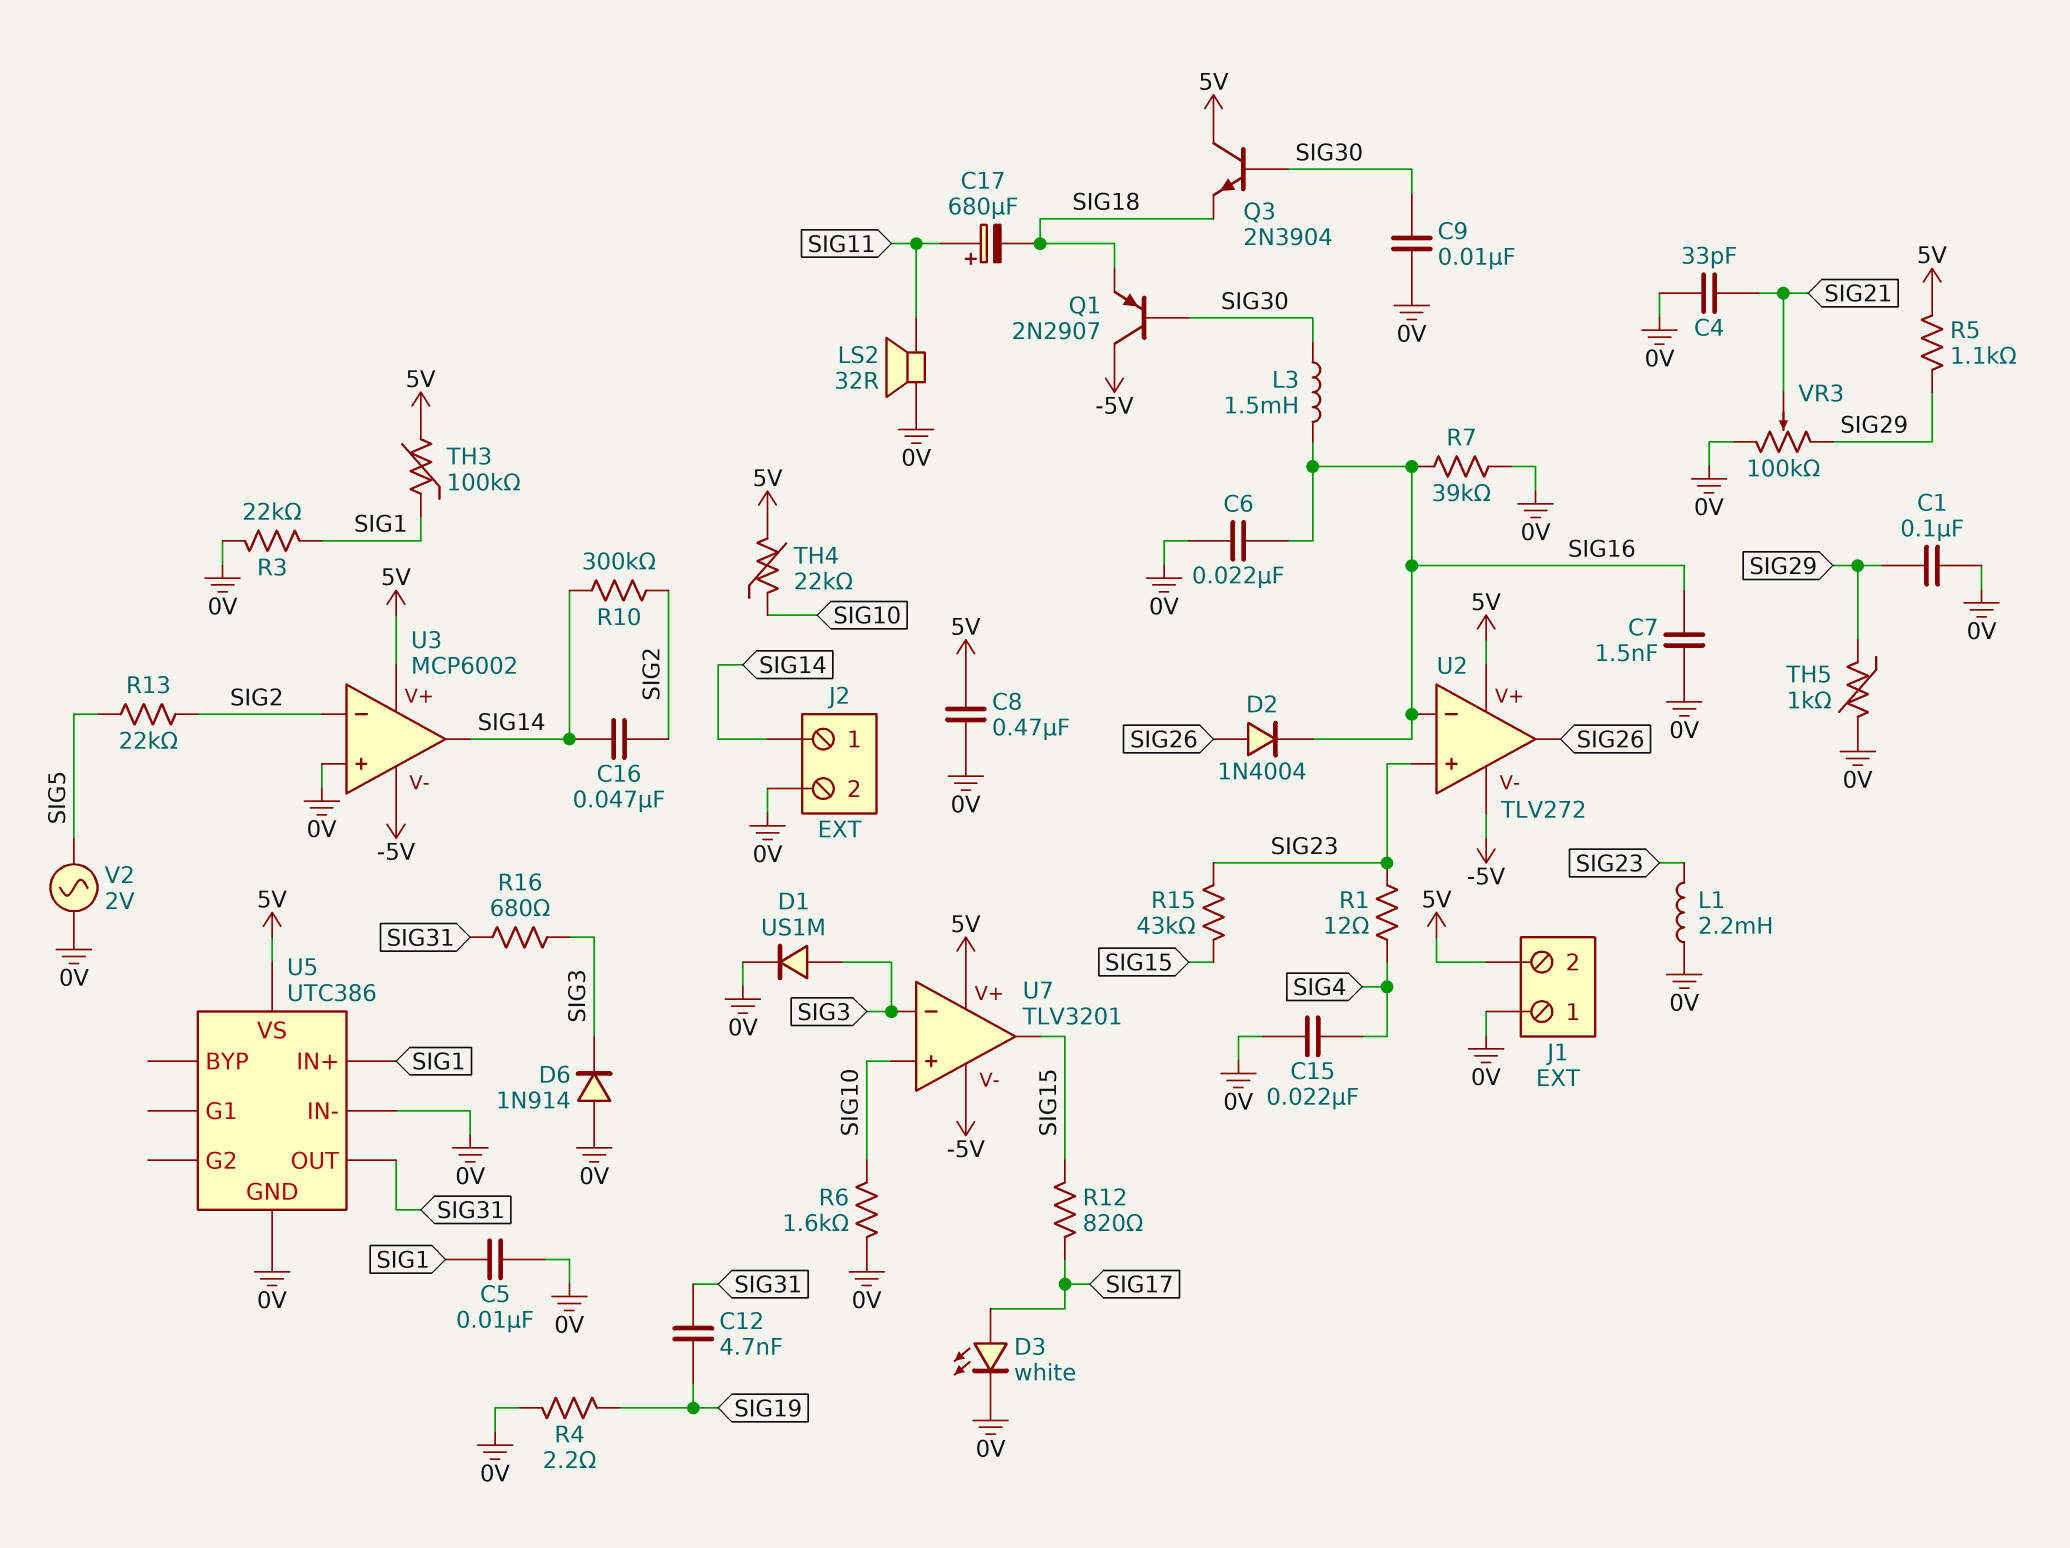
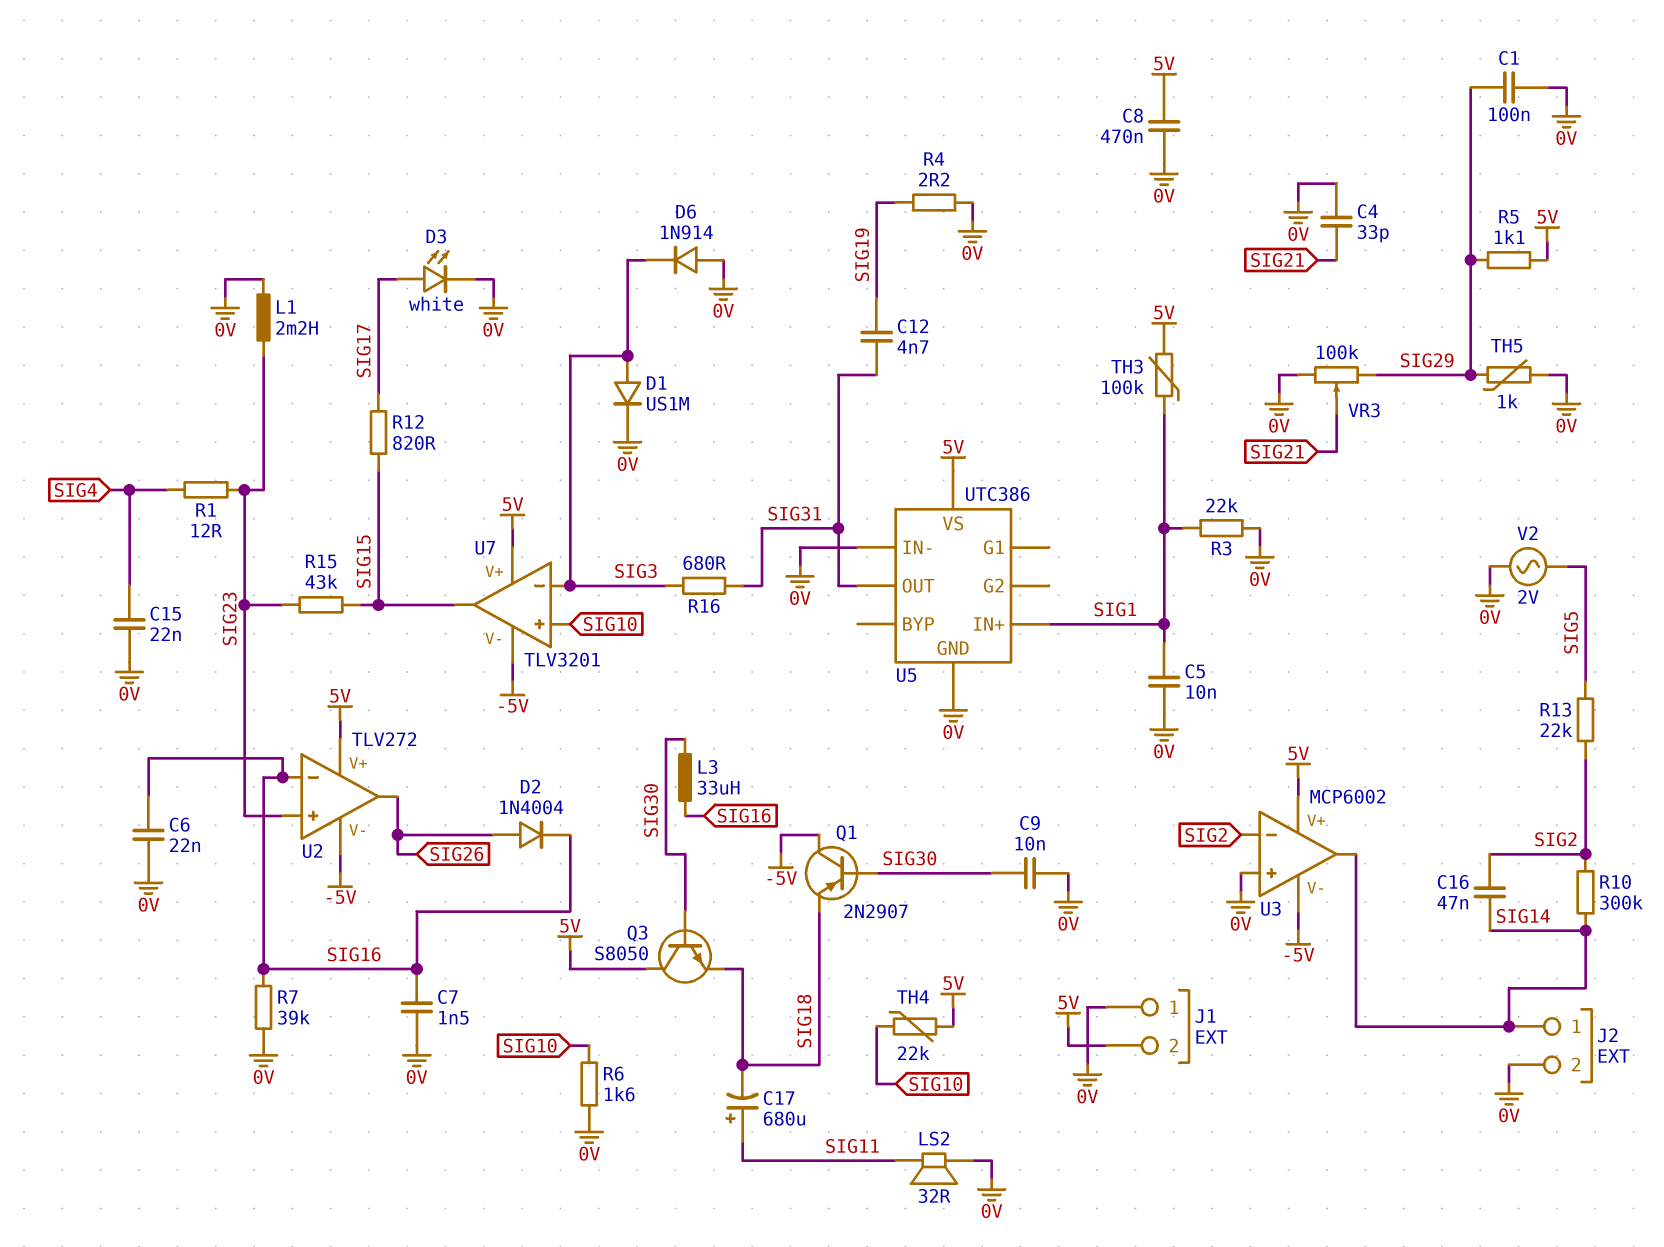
L3: 1.5mH (SIG16, SIG30) -> 33uH (SIG16, SIG30)
Q3: NPN 2N3904 (B SIG30, C 5V, E SIG18) -> NPN S8050 (B SIG30, C 5V, E SIG18)

